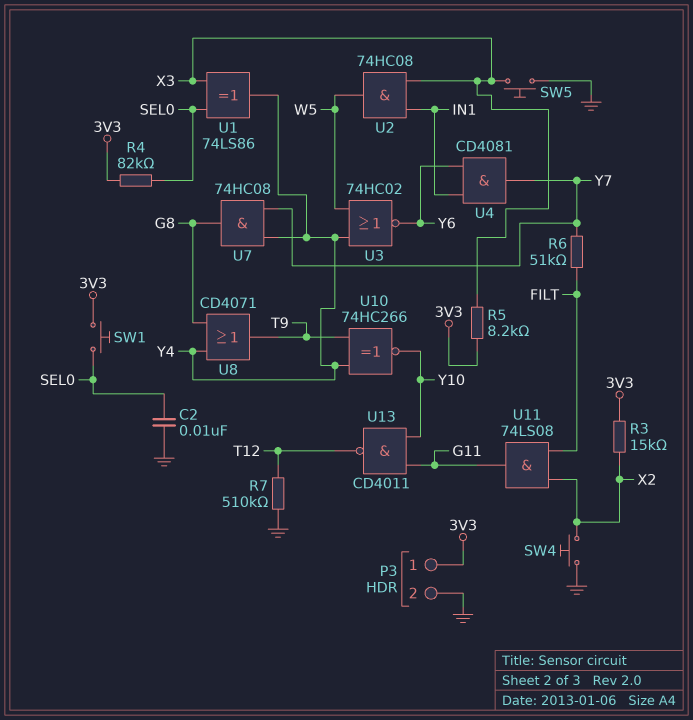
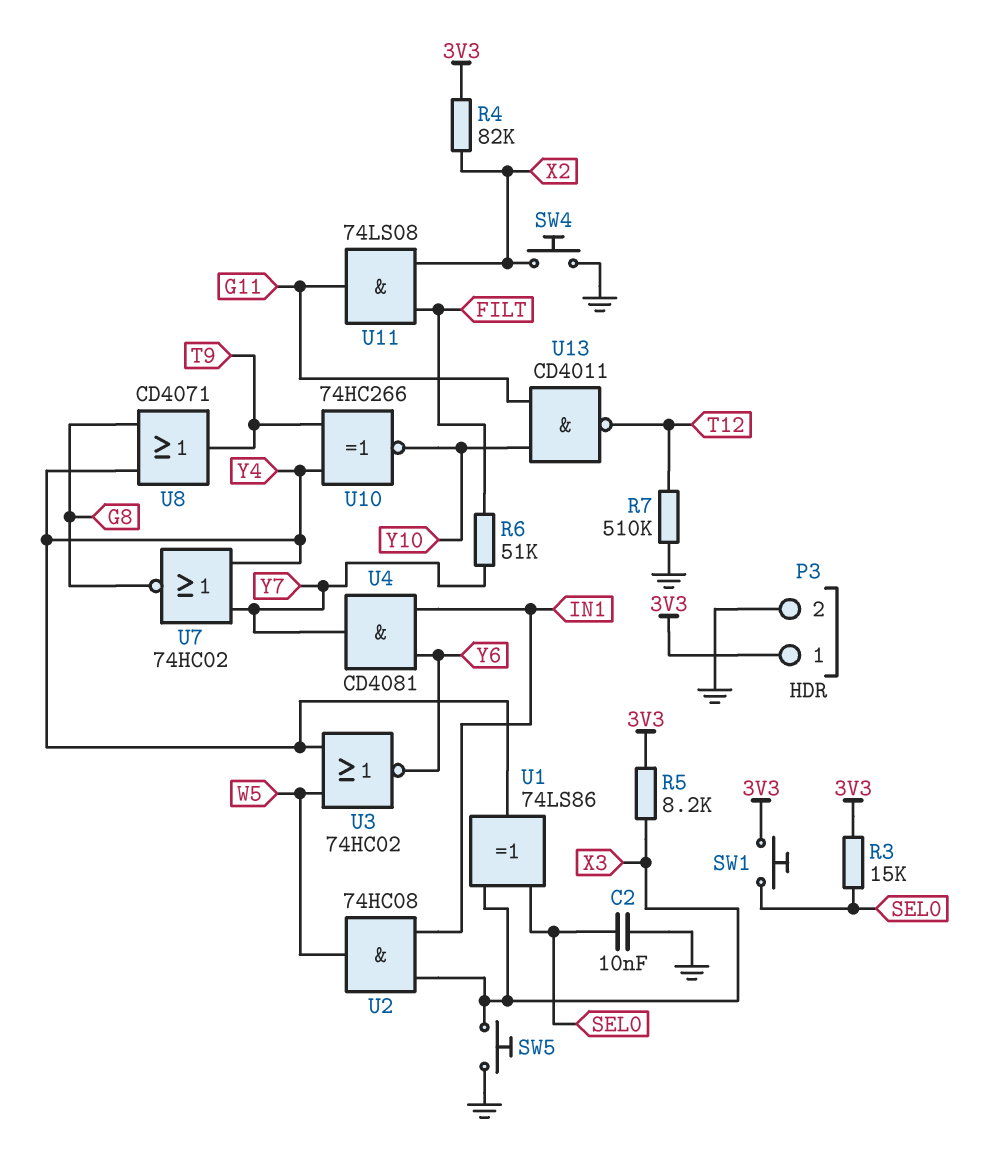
R3: 15k (3V3, X2) -> 15k (3V3, SEL0)
R4: 82k (3V3, SEL0) -> 82k (3V3, X2)
U7: AND 74HC08 (in Y4, in Y7, out G8) -> NOR 74HC02 (in Y4, in Y7, out G8)

